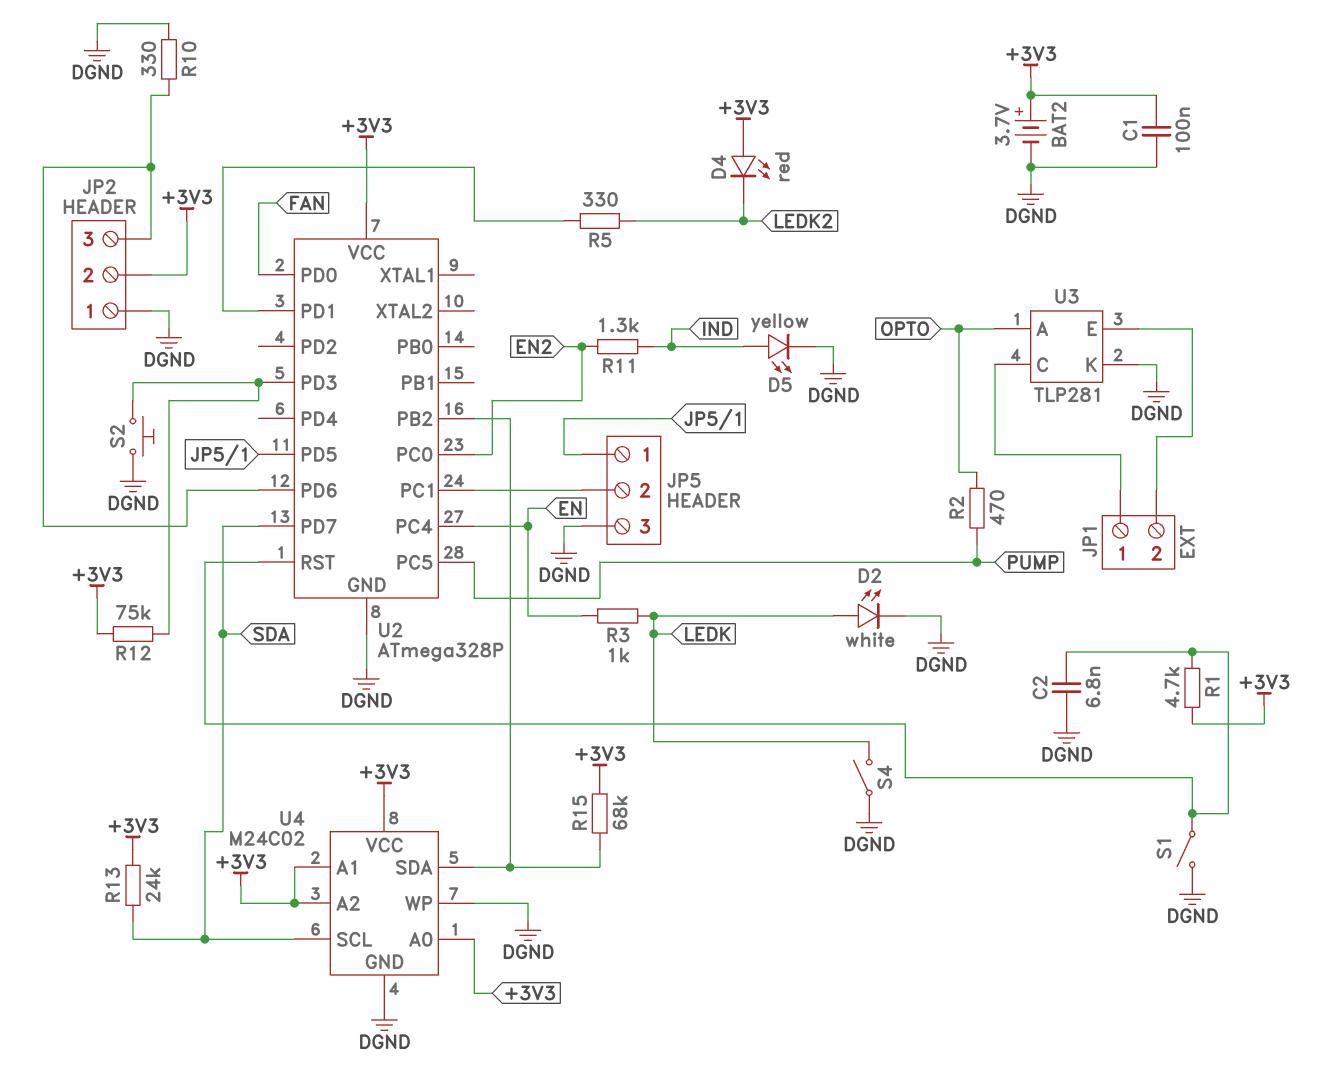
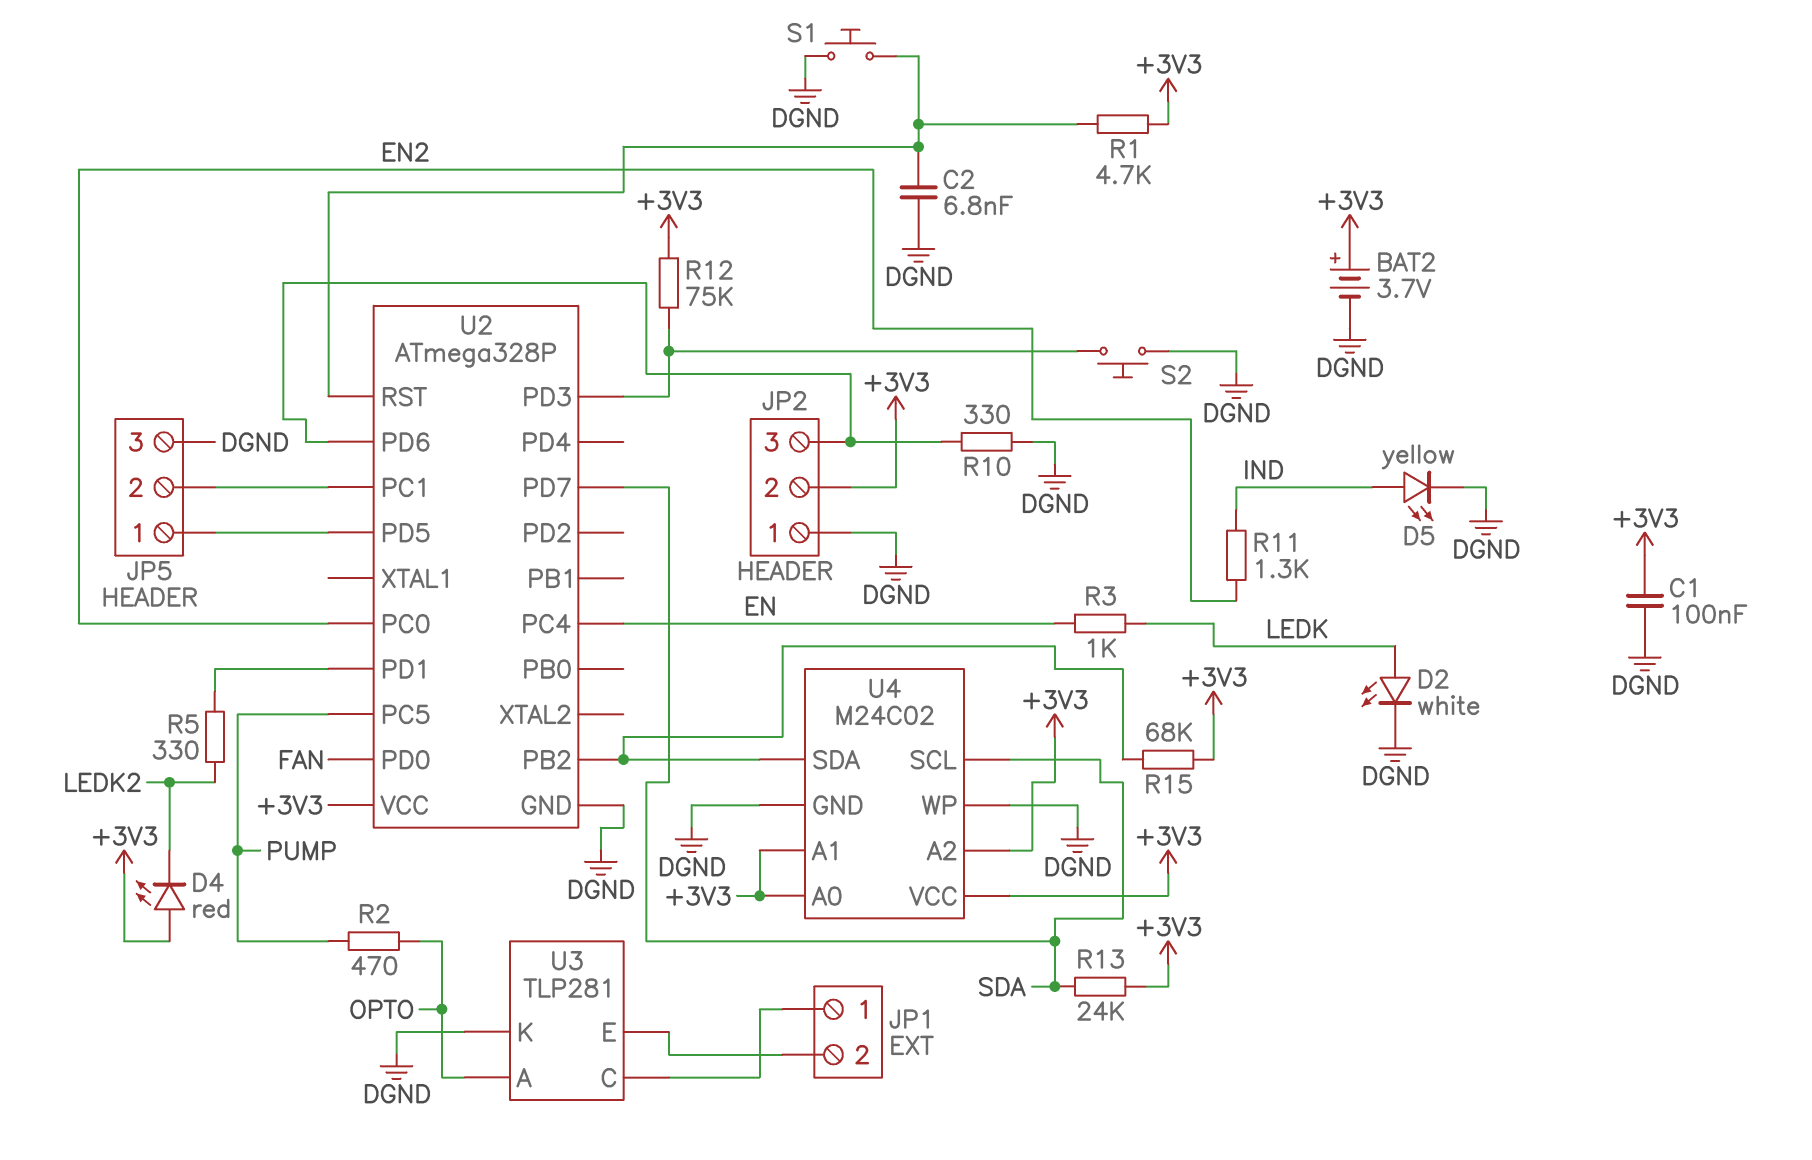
S1: switch (DGND, U2/RST) -> button (DGND, U2/RST)
S4: switch (DGND, LEDK) -> none

